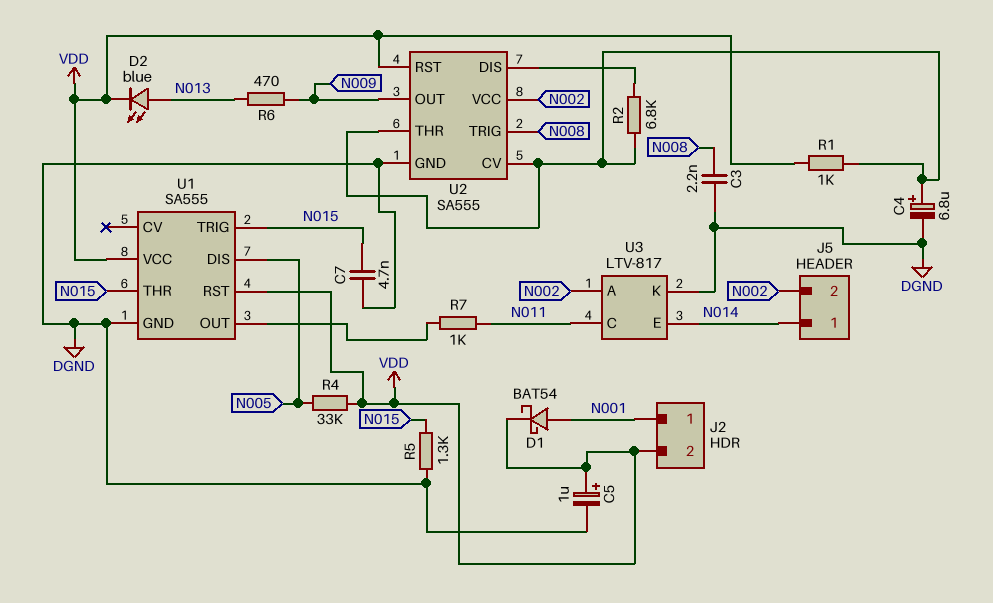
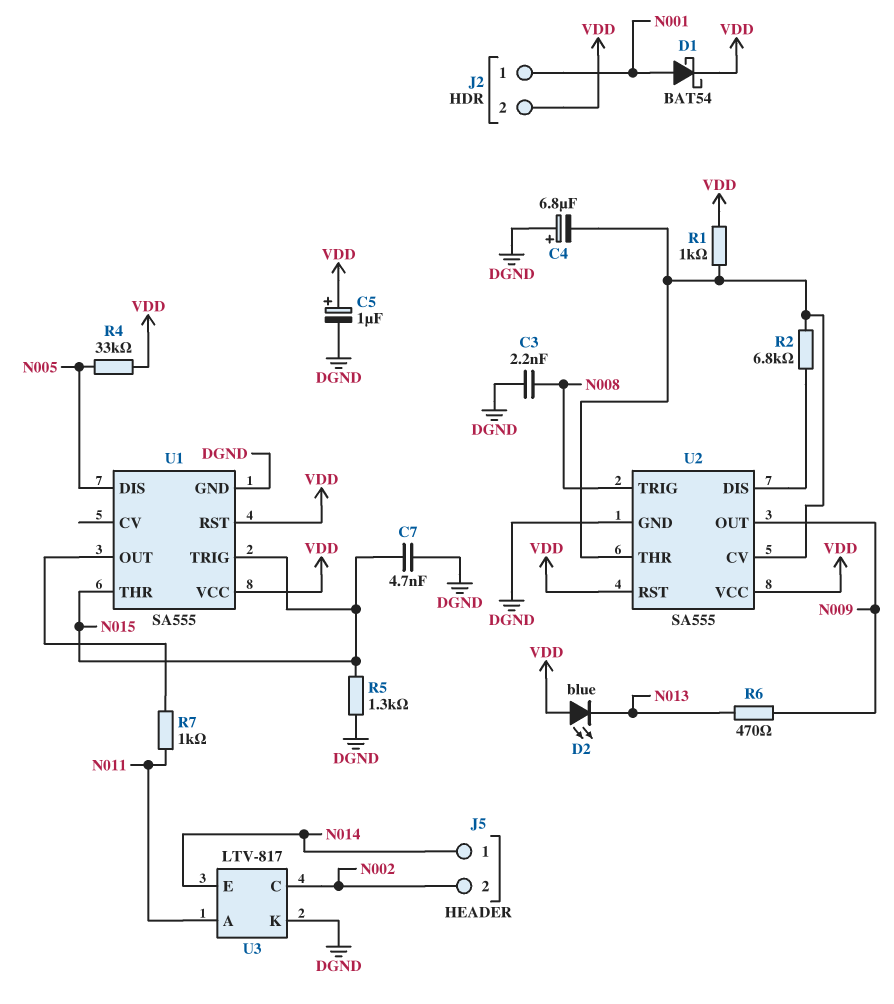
C4: 6.8uF (plus U2/CV, minus DGND) -> 6.8uF (plus DGND, minus U2/CV)
D2: LED blue (A N013, K VDD) -> LED blue (A VDD, K N013)
U2 pin VCC: N002 -> VDD
U3 pin A: N002 -> N011
U3 pin C: N011 -> N002

